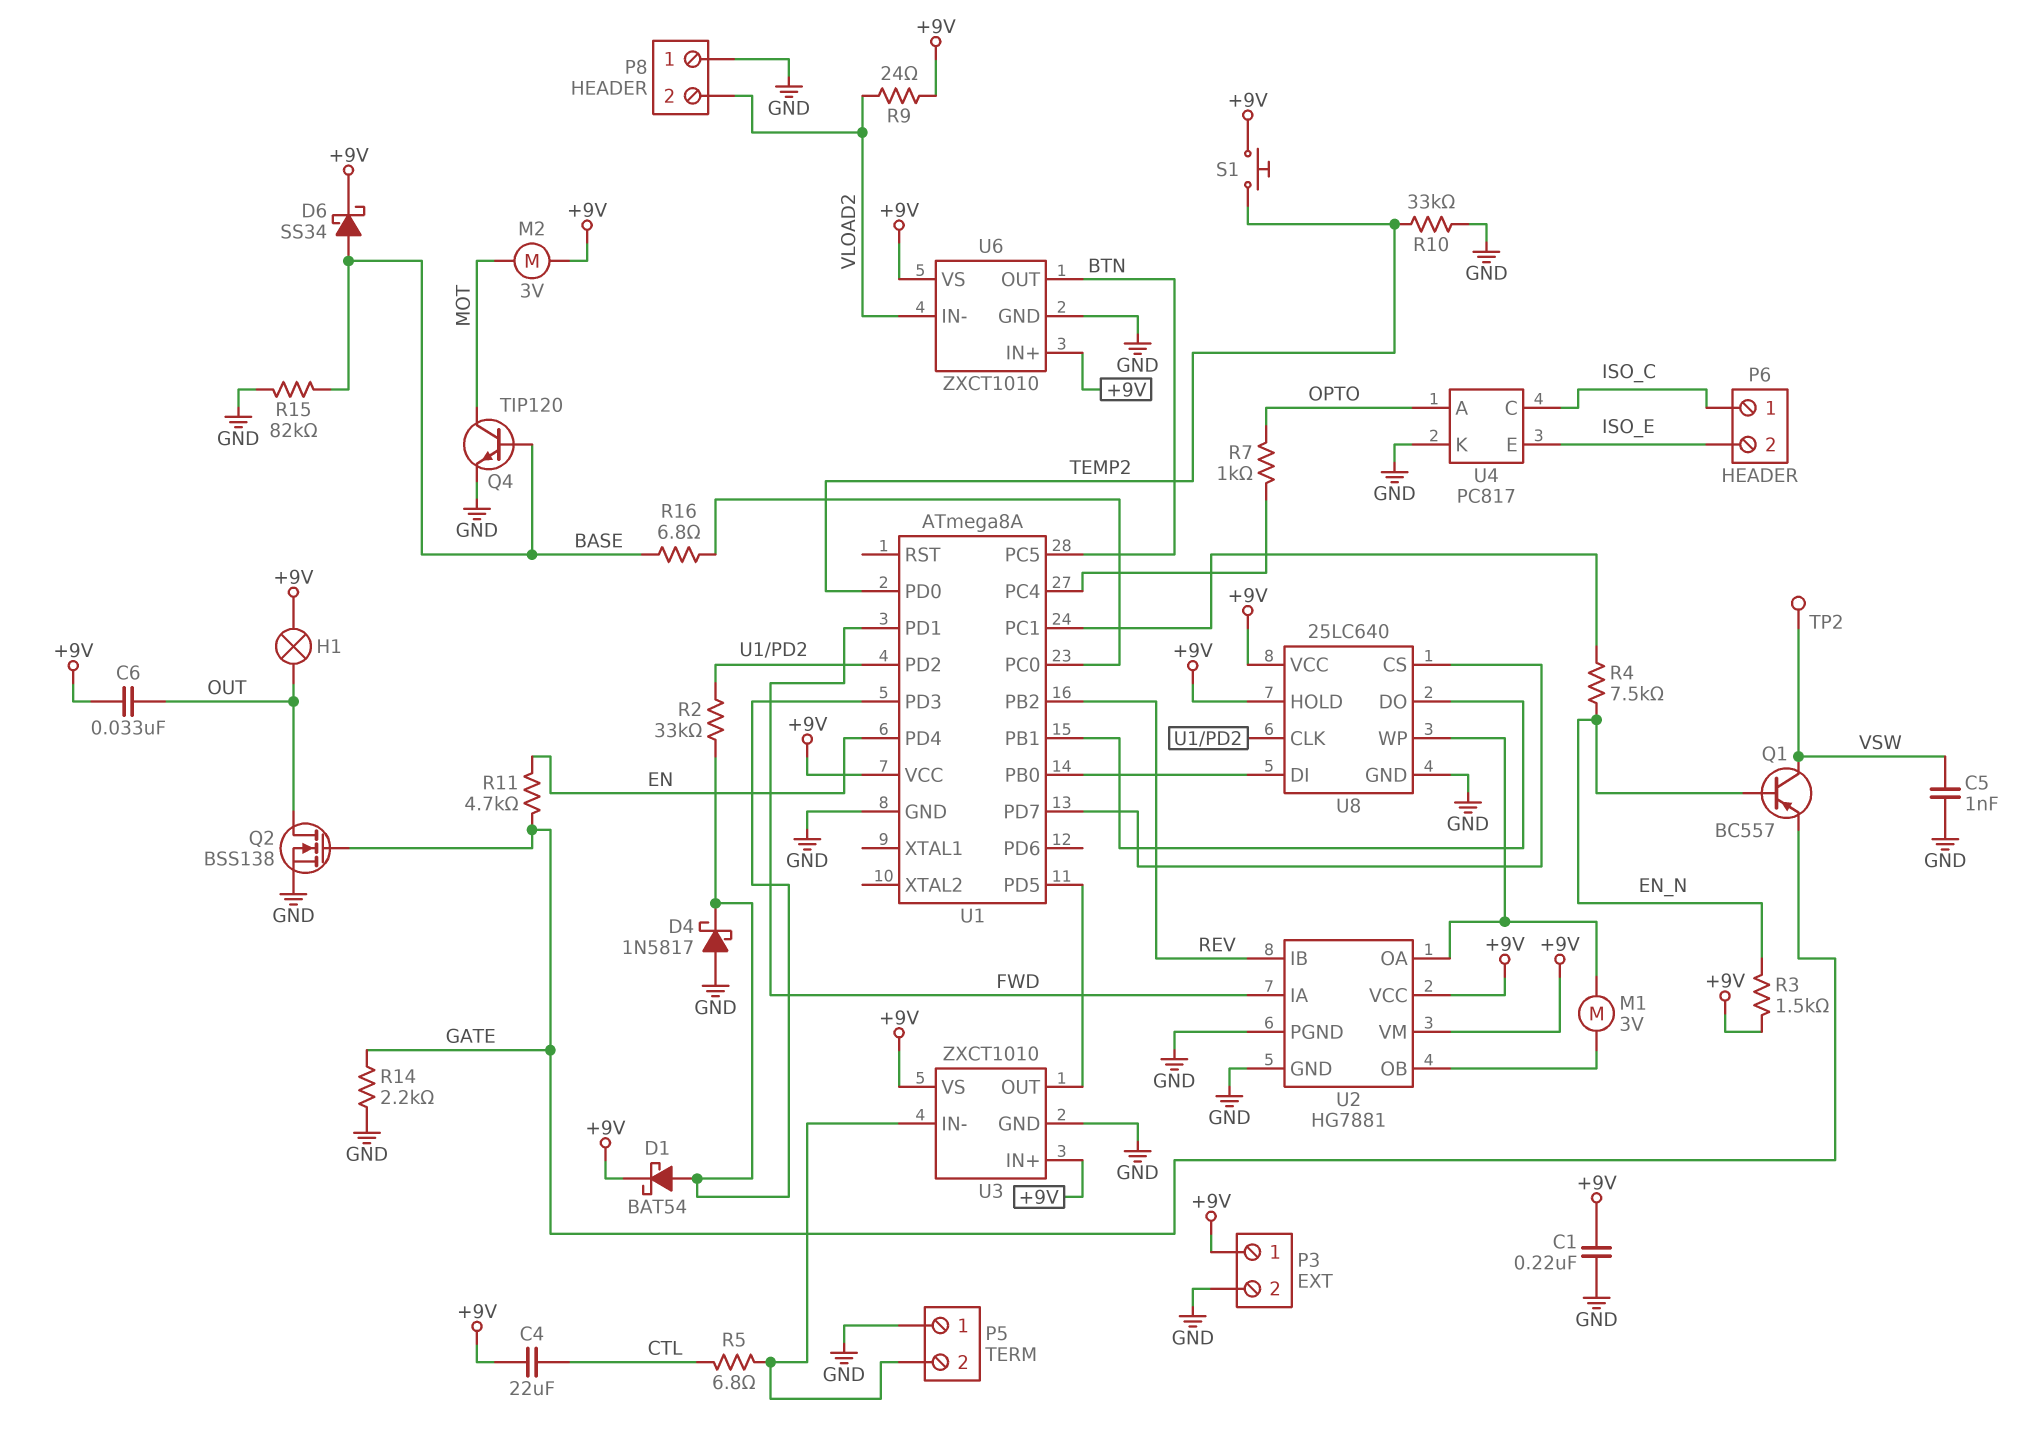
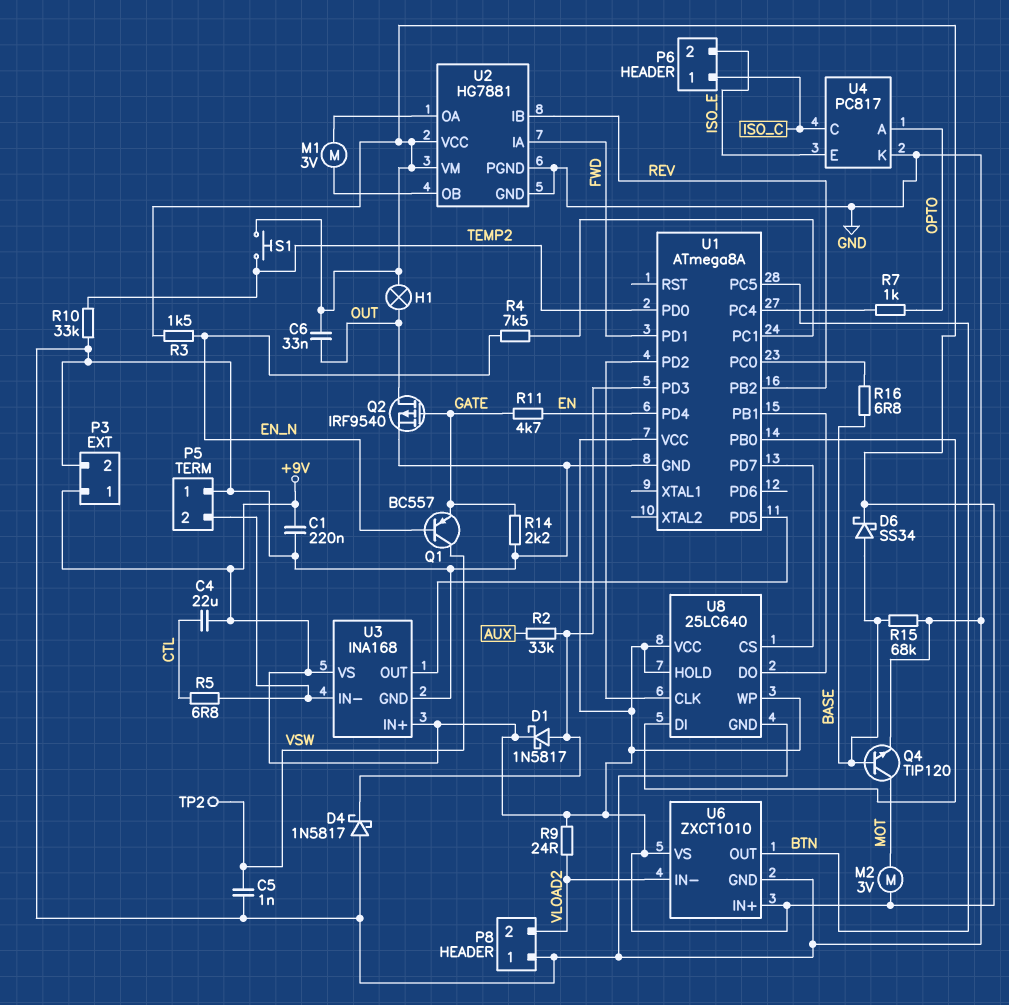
D1: schottky BAT54 (A U1/PD3, K +9V) -> schottky 1N5817 (A U1/PD3, K +9V)
Q2: NMOS BSS138 (G GATE, D OUT, S GND) -> PMOS IRF9540 (G GATE, D OUT, S GND)
R2: 33k (U1/PD2, U1/PD3) -> 33k (AUX, U1/PD3)
R15: 82k (BASE, GND) -> 68k (BASE, GND)
U3: ZXCT1010 -> INA168
U8 pin WP: U2/OA -> +9V

